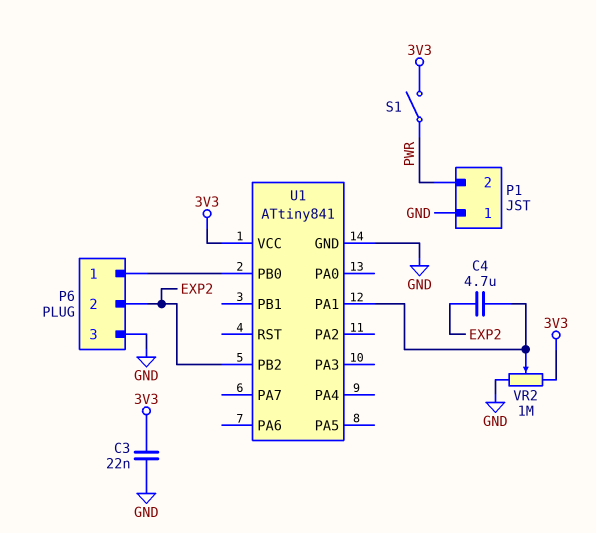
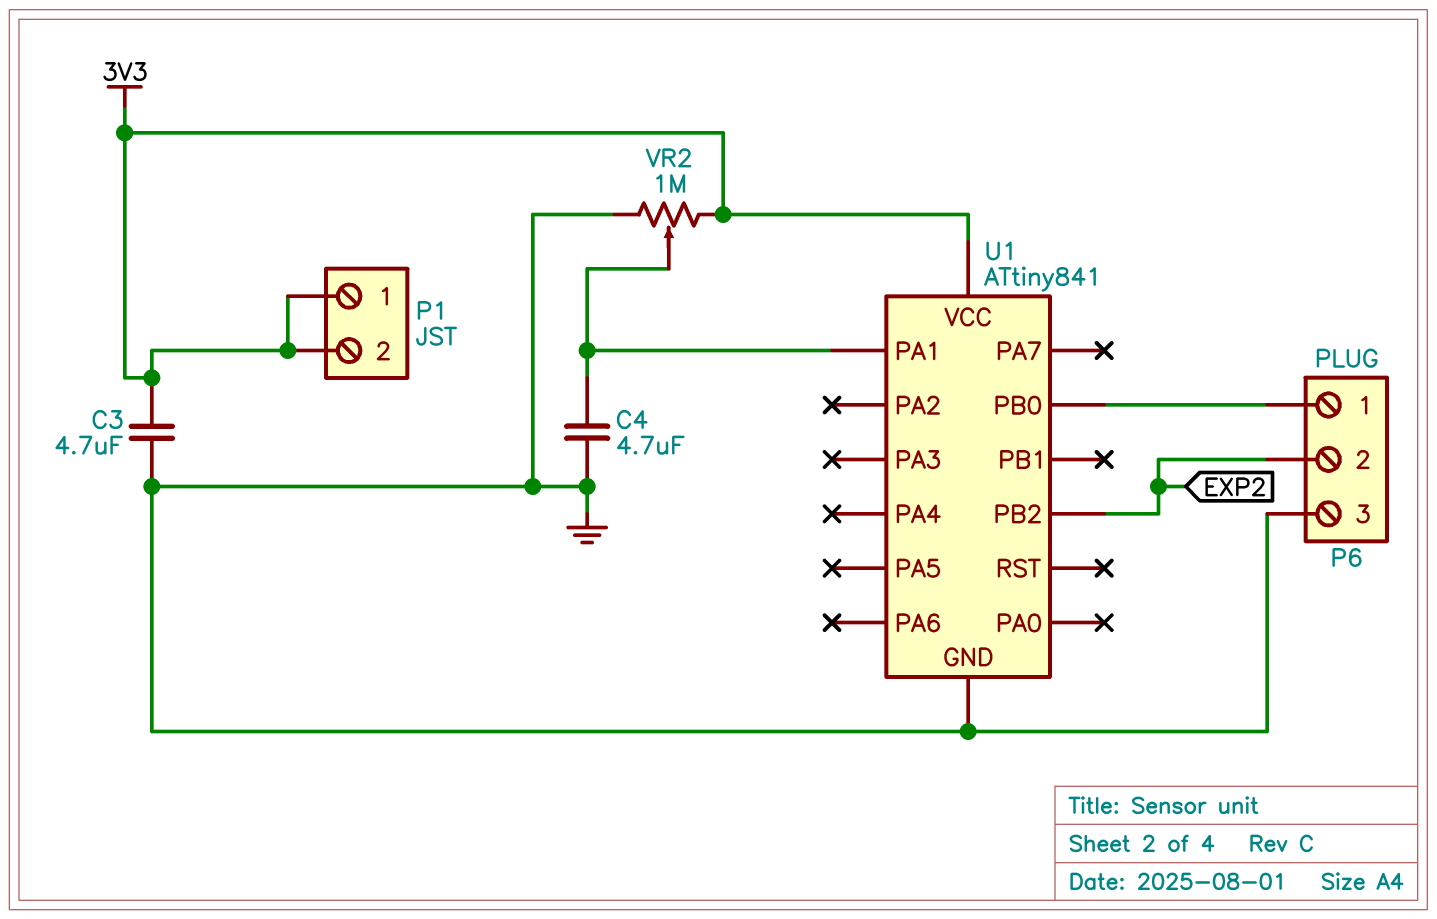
C3: 22nF (3V3, GND) -> 4.7uF (3V3, GND)
C4: 4.7uF (EXP2, U1/PA1) -> 4.7uF (GND, U1/PA1)
P1 pin 1: GND -> 3V3
P1 pin 2: PWR -> 3V3
S1: switch (3V3, PWR) -> none

